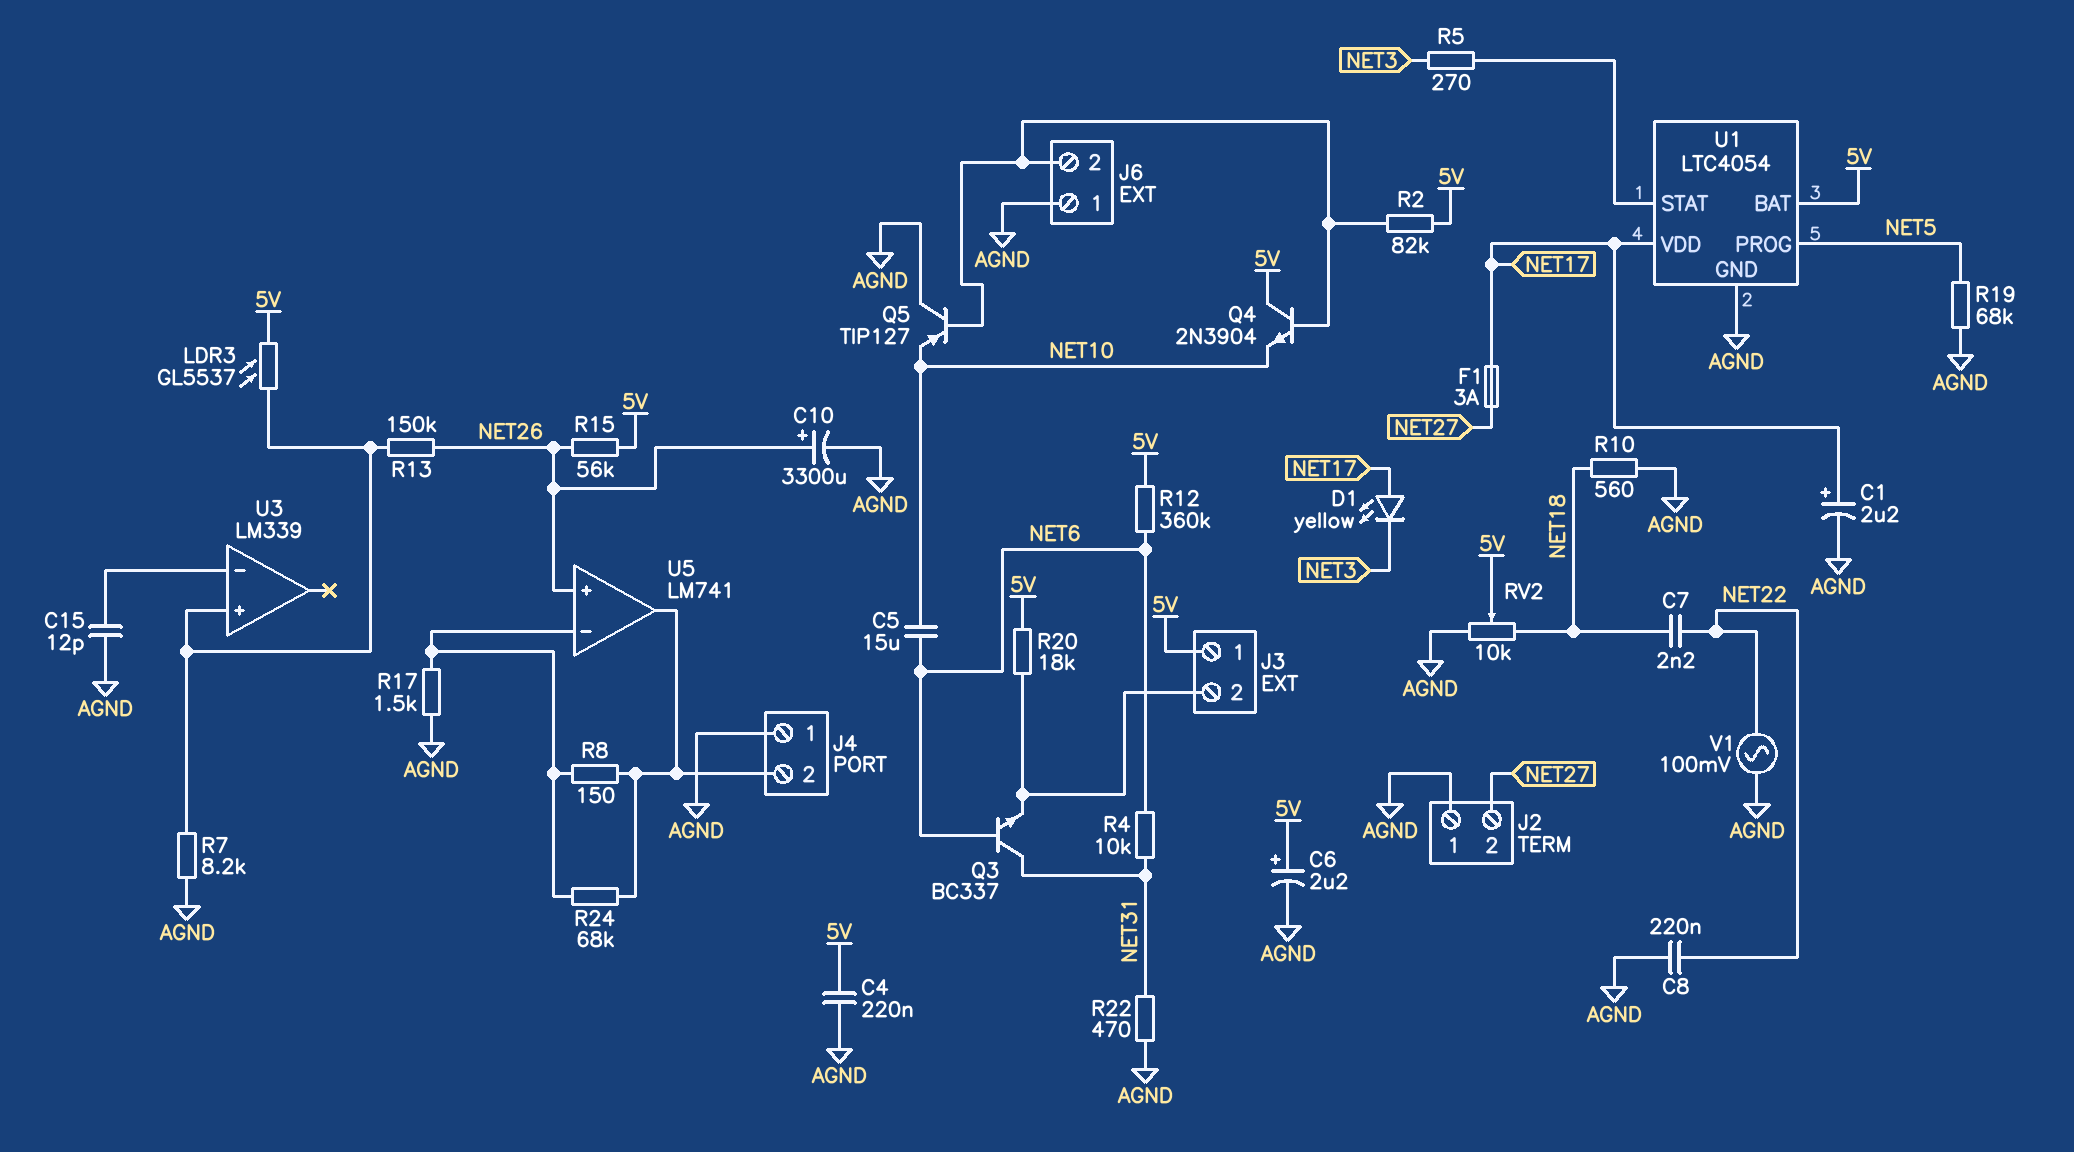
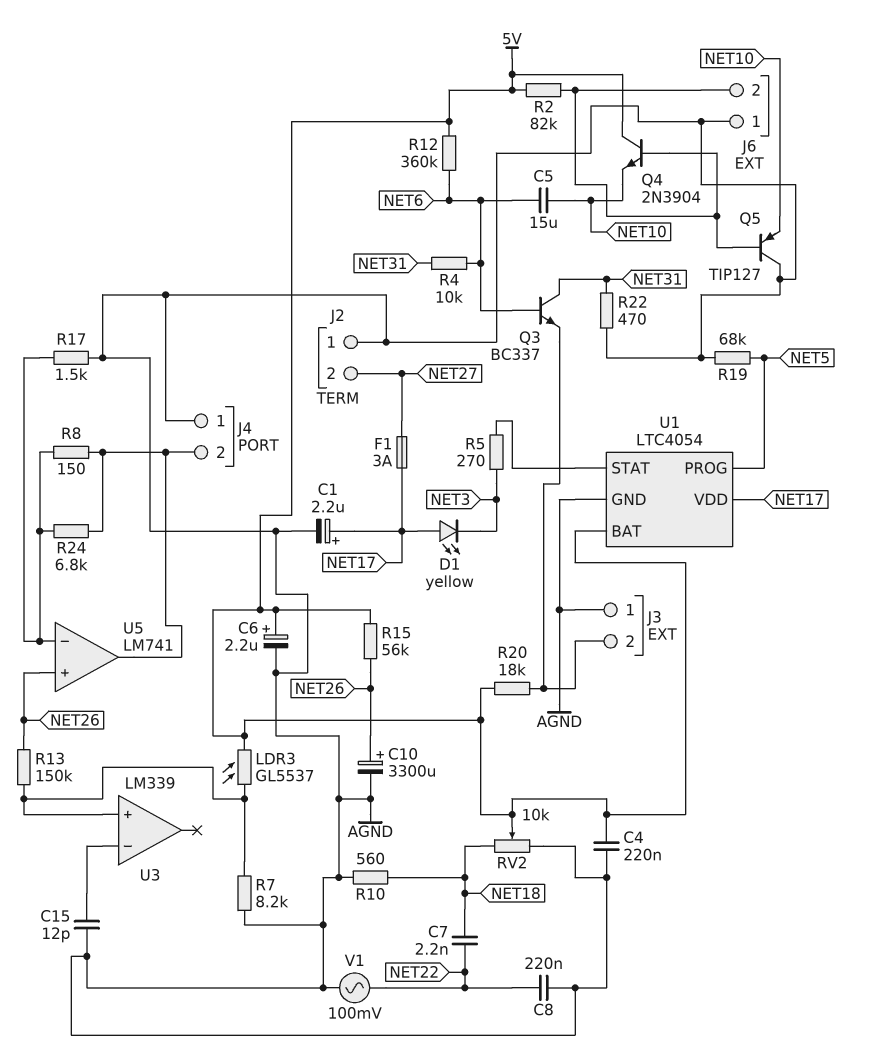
J3 pin 1: 5V -> AGND
R24: 68k (J4/2, U5/in-) -> 6.8k (J4/2, U5/in-)

